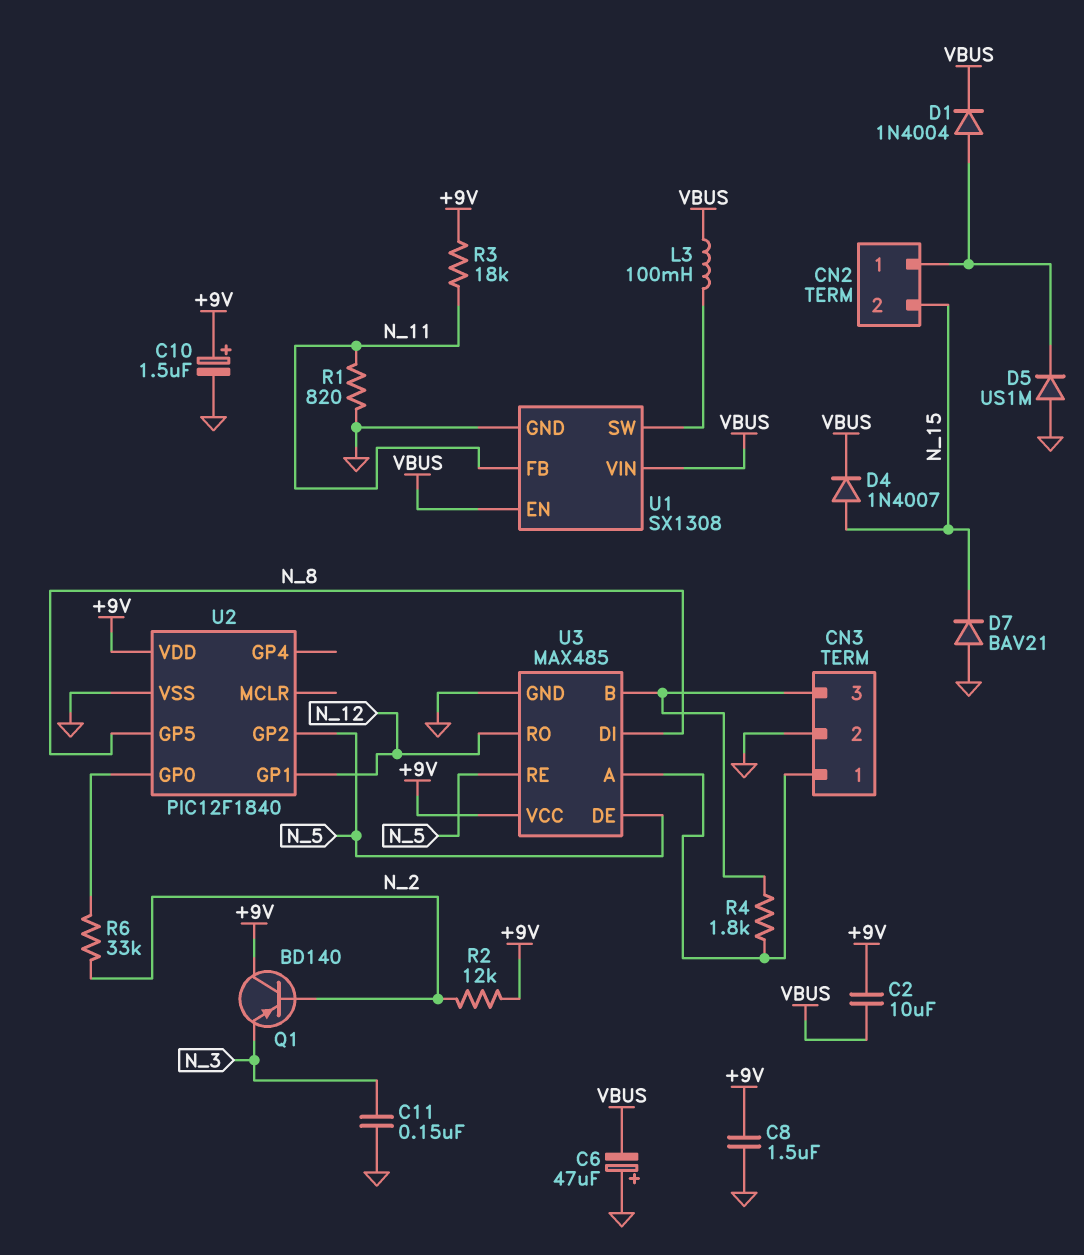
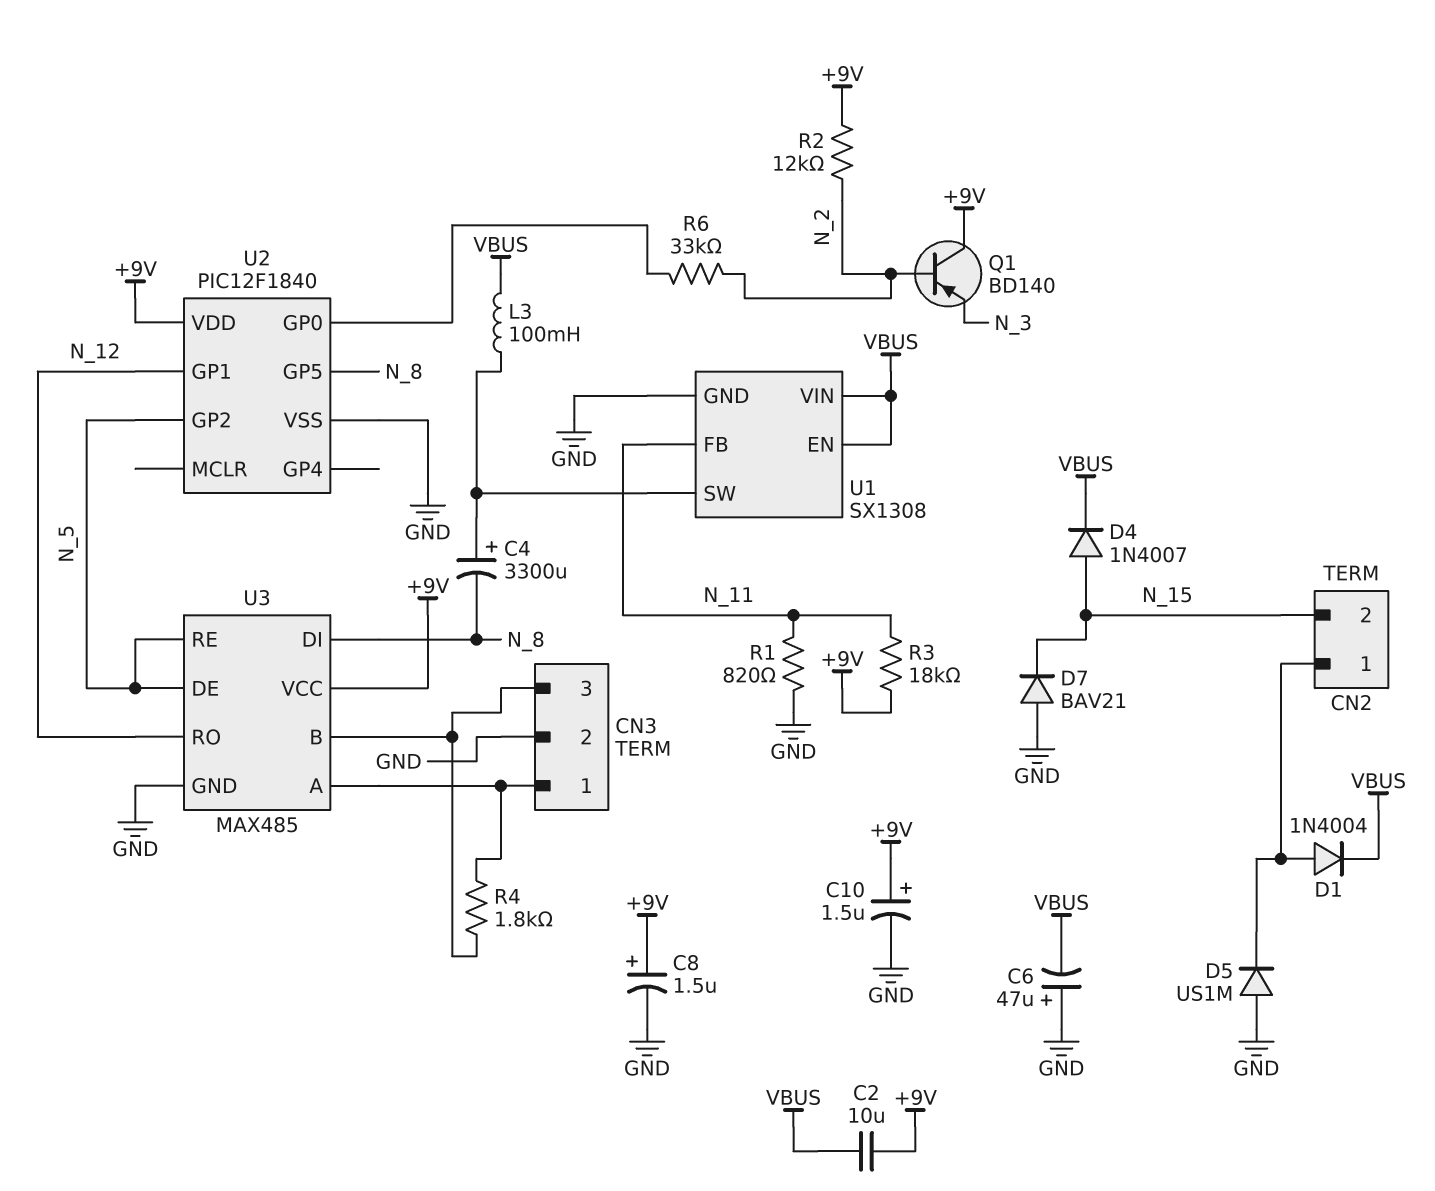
C4: none -> 3300uF (plus U1/SW, minus N_8)
C8: 1.5uF (+9V, GND) -> 1.5uF (plus +9V, minus GND)
C11: 150nF (GND, N_3) -> none

